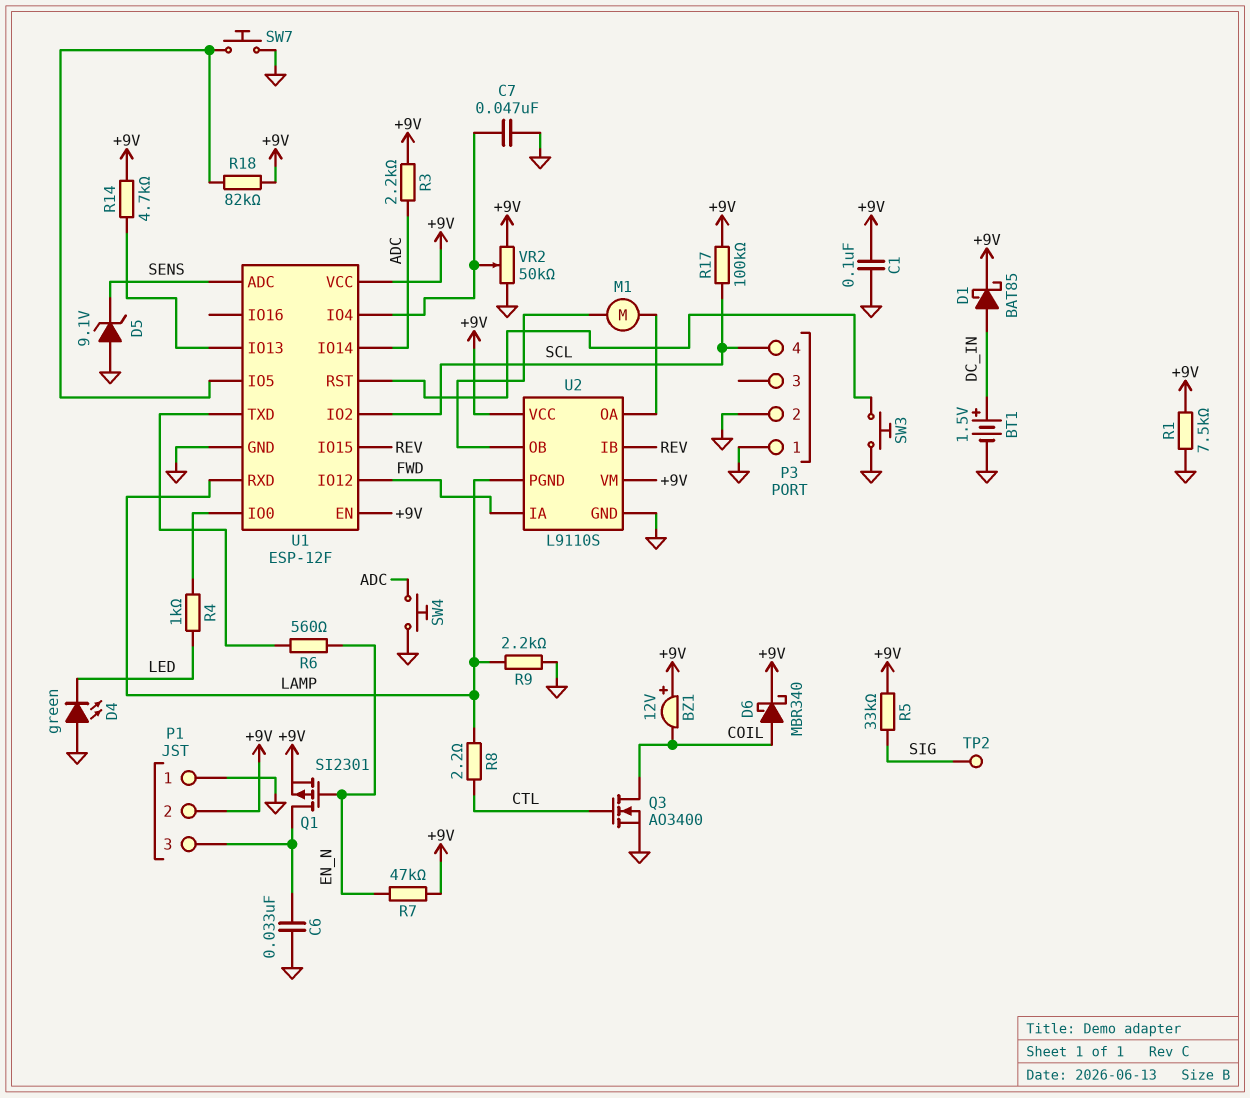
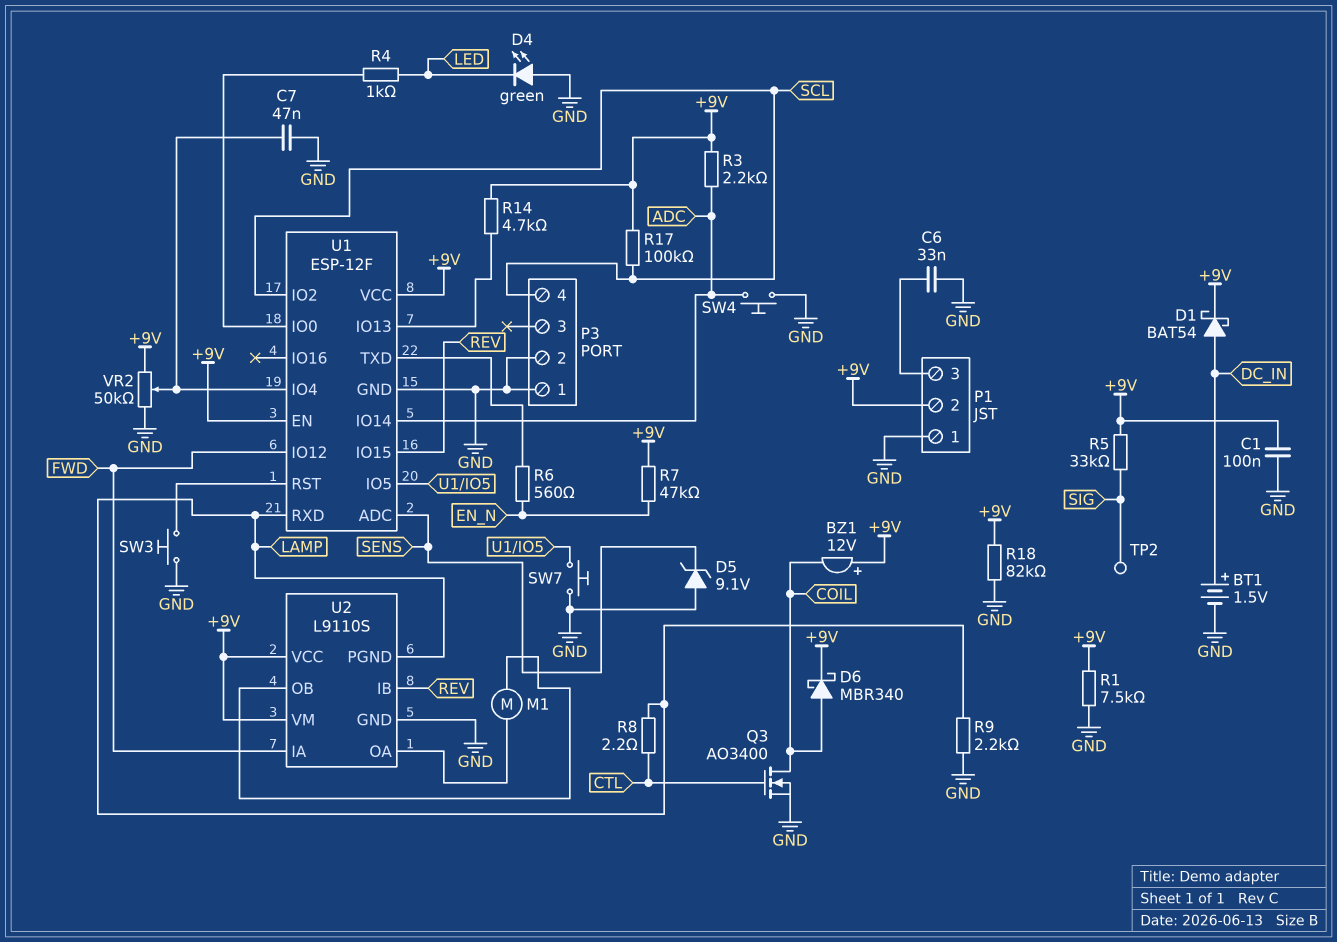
D1: schottky BAT85 (A DC_IN, K +9V) -> schottky BAT54 (A DC_IN, K +9V)
Q1: PMOS SI2301 (G EN_N, D P1/3, S +9V) -> none
R18: 82k (+9V, U1/IO5) -> 82k (+9V, GND)

